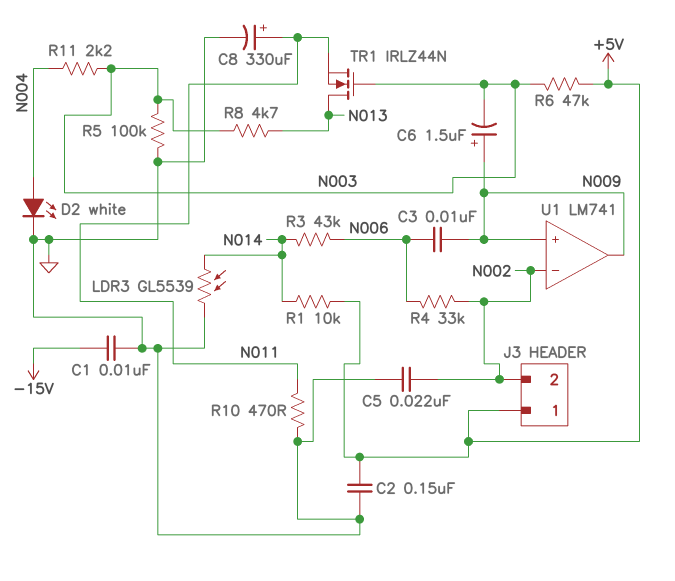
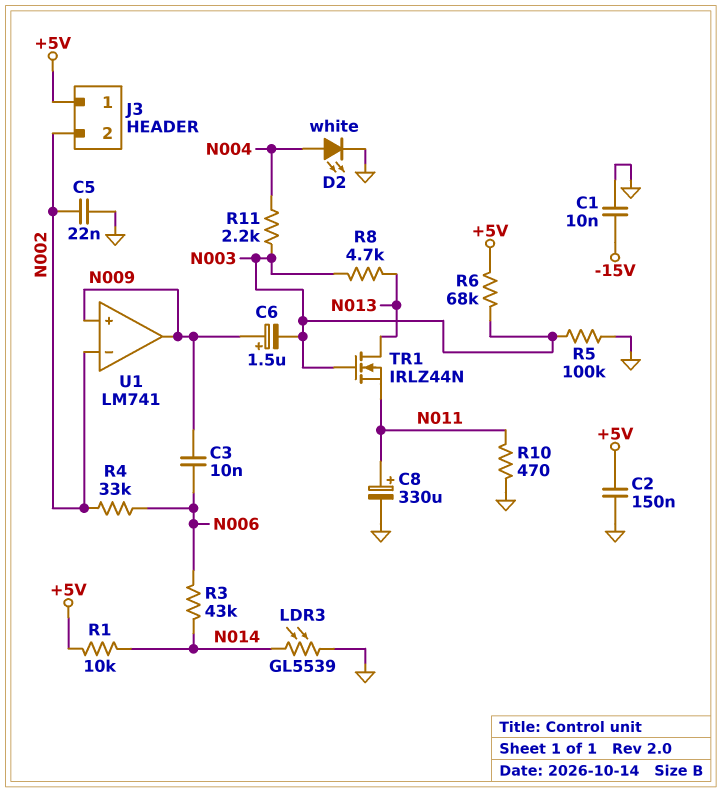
R6: 47k (+5V, N003) -> 68k (+5V, N003)

